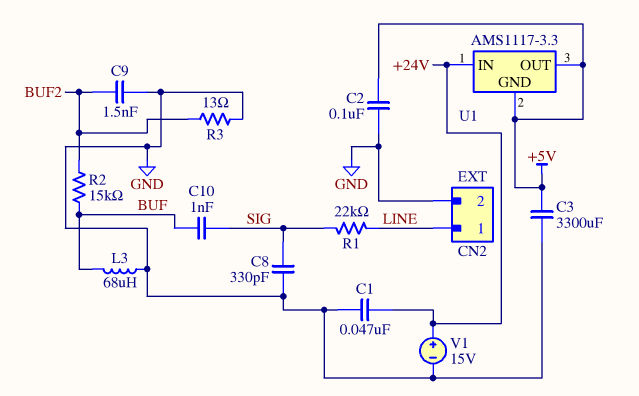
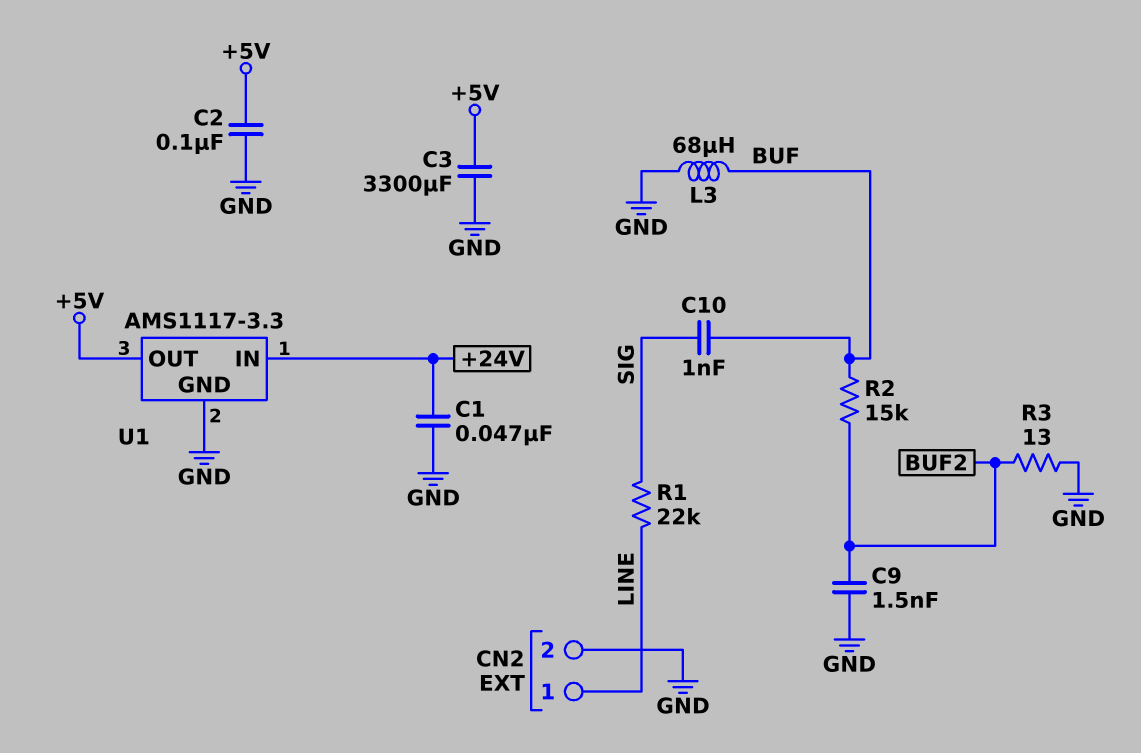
C8: 330pF (GND, SIG) -> none
U1 pin GND: +5V -> GND
V1: 15V (plus +24V, minus GND) -> none

